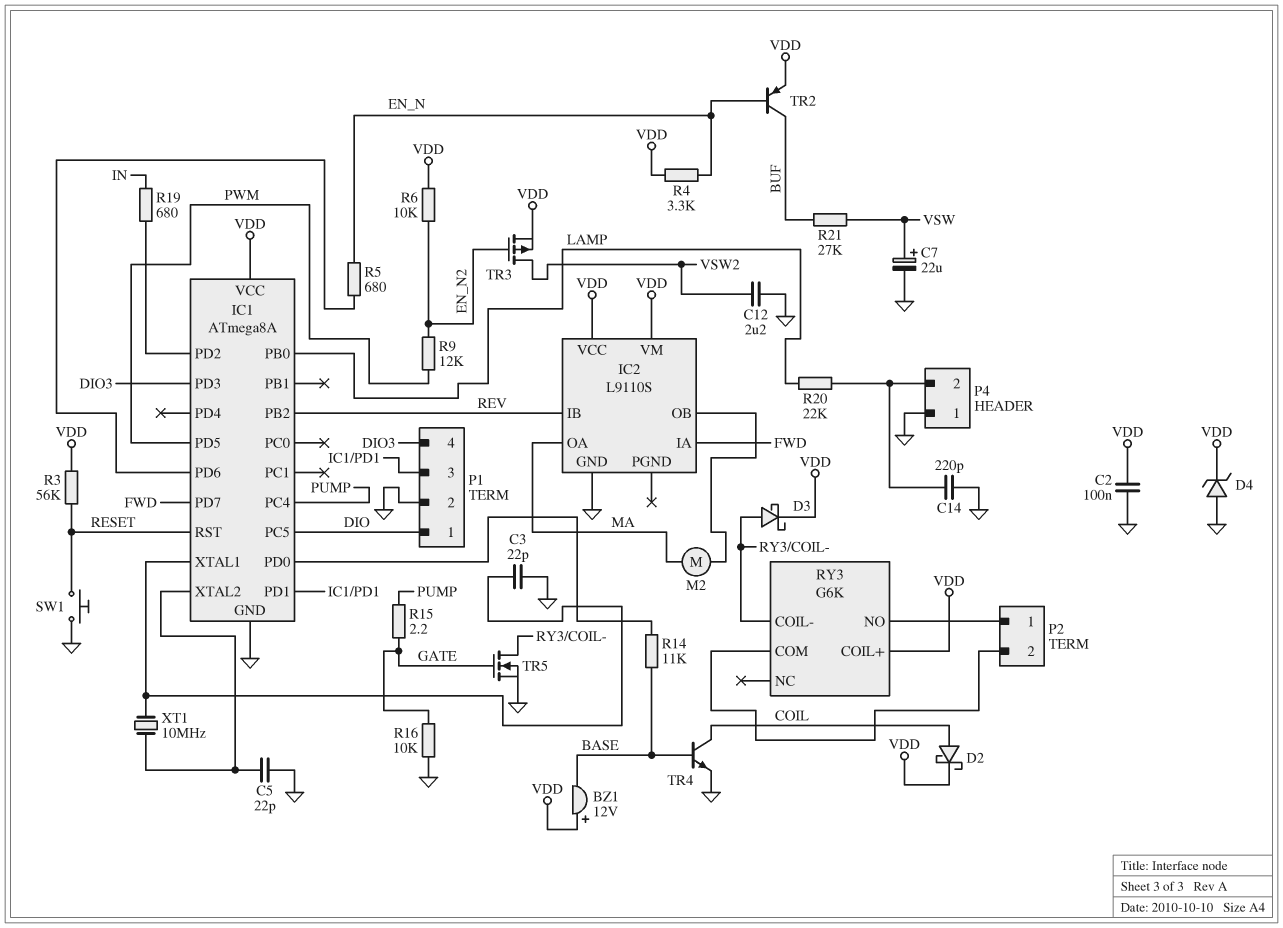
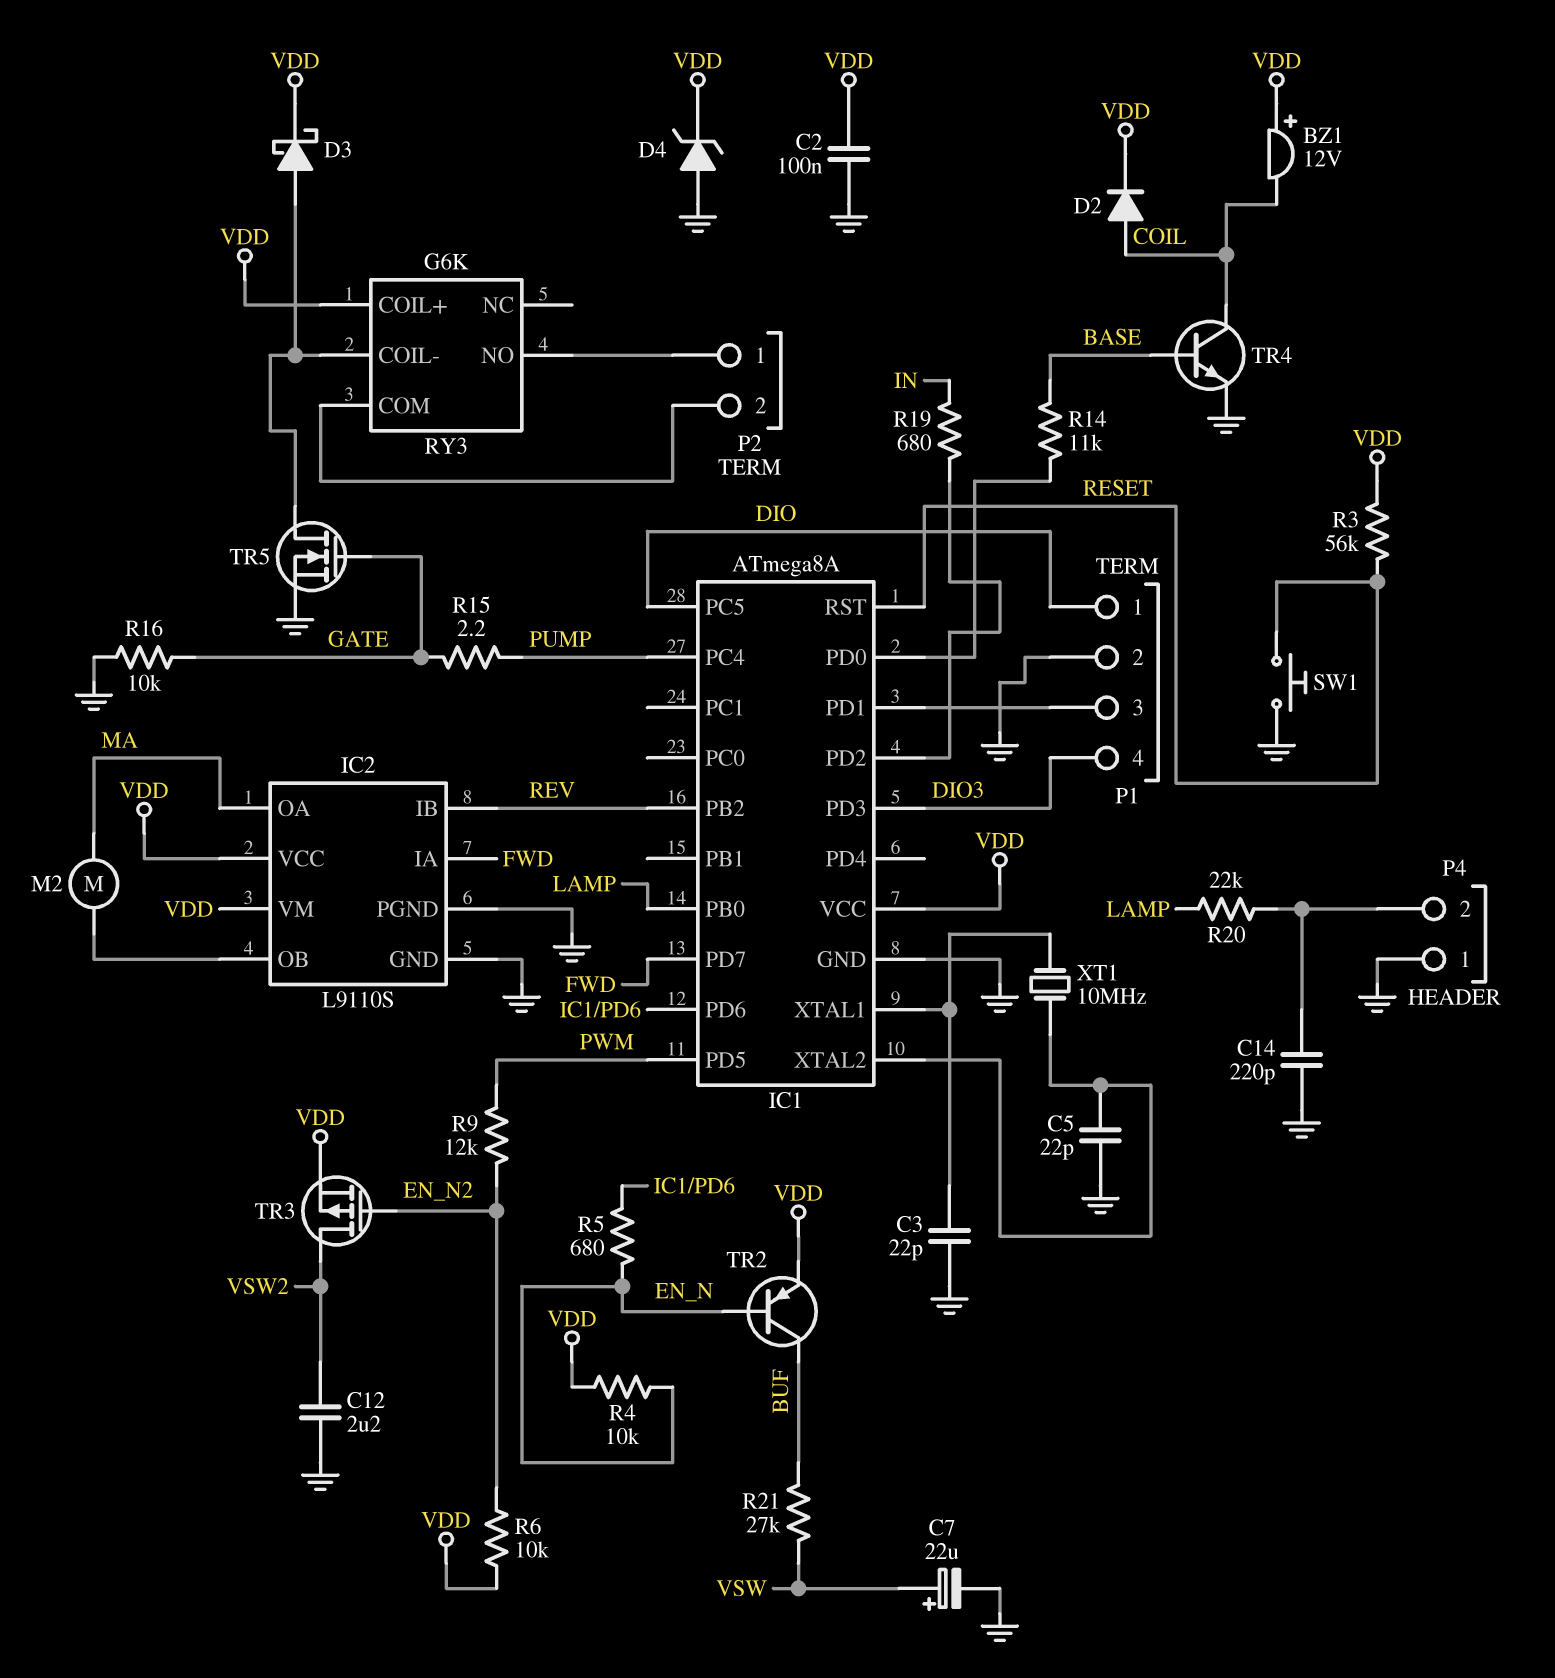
BZ1: buzzer 12V (plus VDD, minus BASE) -> buzzer 12V (plus VDD, minus COIL)
D2: schottky (A COIL, K VDD) -> diode (A COIL, K VDD)
IC2 pin PGND: none -> GND
R4: 3.3k (EN_N, VDD) -> 10k (EN_N, VDD)

